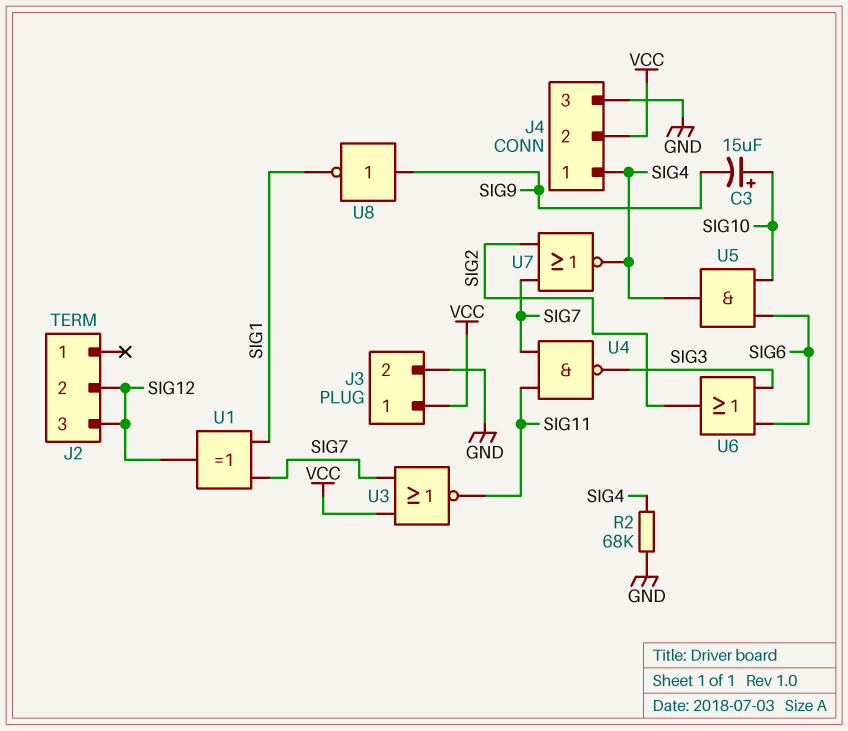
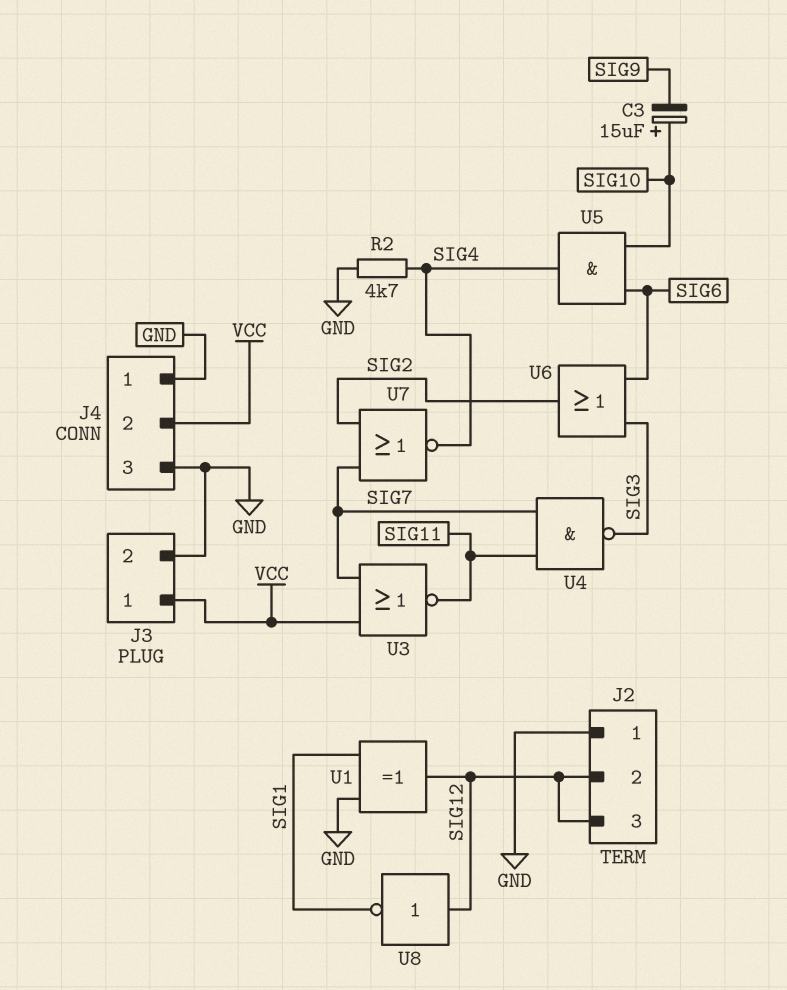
J2 pin 1: none -> GND
J4 pin 1: SIG4 -> GND
R2: 68k (GND, SIG4) -> 4.7k (GND, SIG4)
U1: XOR (in SIG1, in SIG7, out SIG12) -> XOR (in GND, in SIG1, out SIG12)
U8: NOT (in SIG9, out SIG1) -> NOT (in SIG12, out SIG1)

